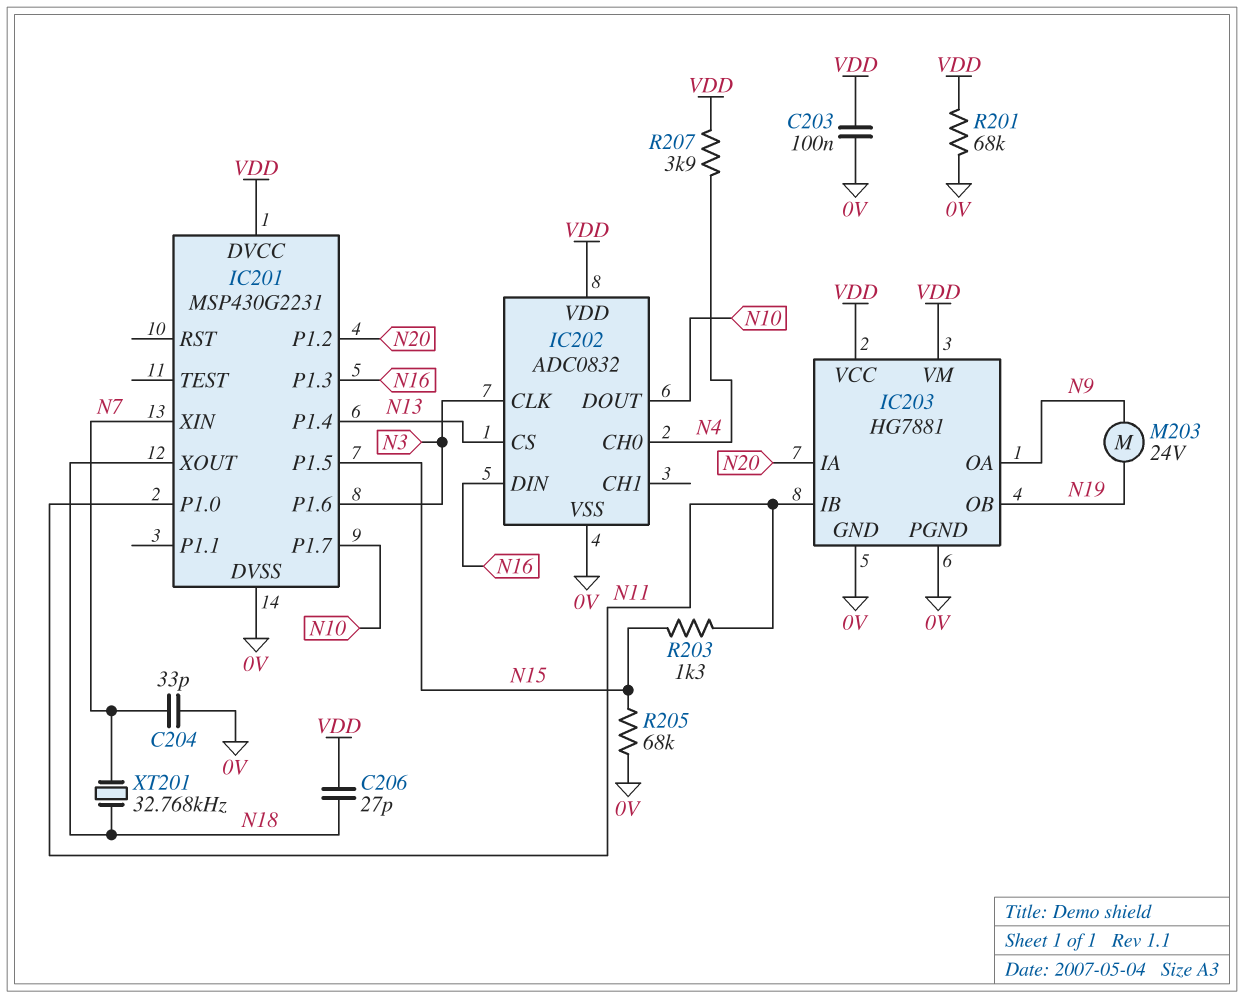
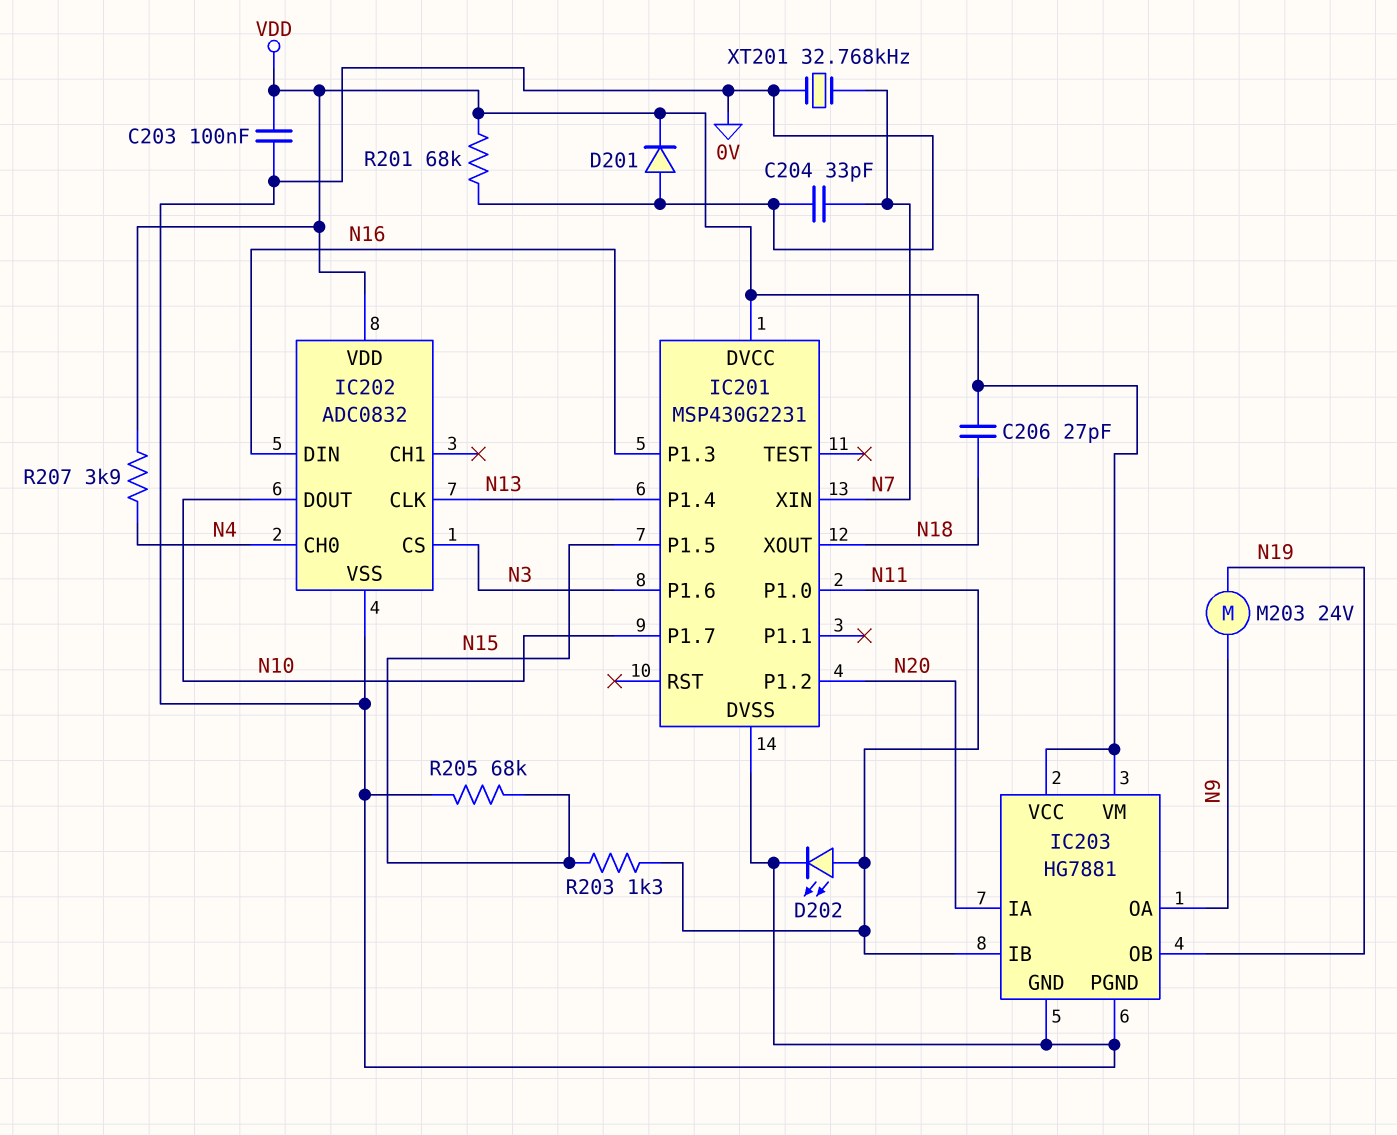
D201: none -> diode (A 0V, K VDD)
D202: none -> LED (A N11, K 0V)
IC202 pin CLK: N3 -> N13
IC202 pin CS: N13 -> N3
XT201: 32.768kHz (N7, N18) -> 32.768kHz (0V, N7)

